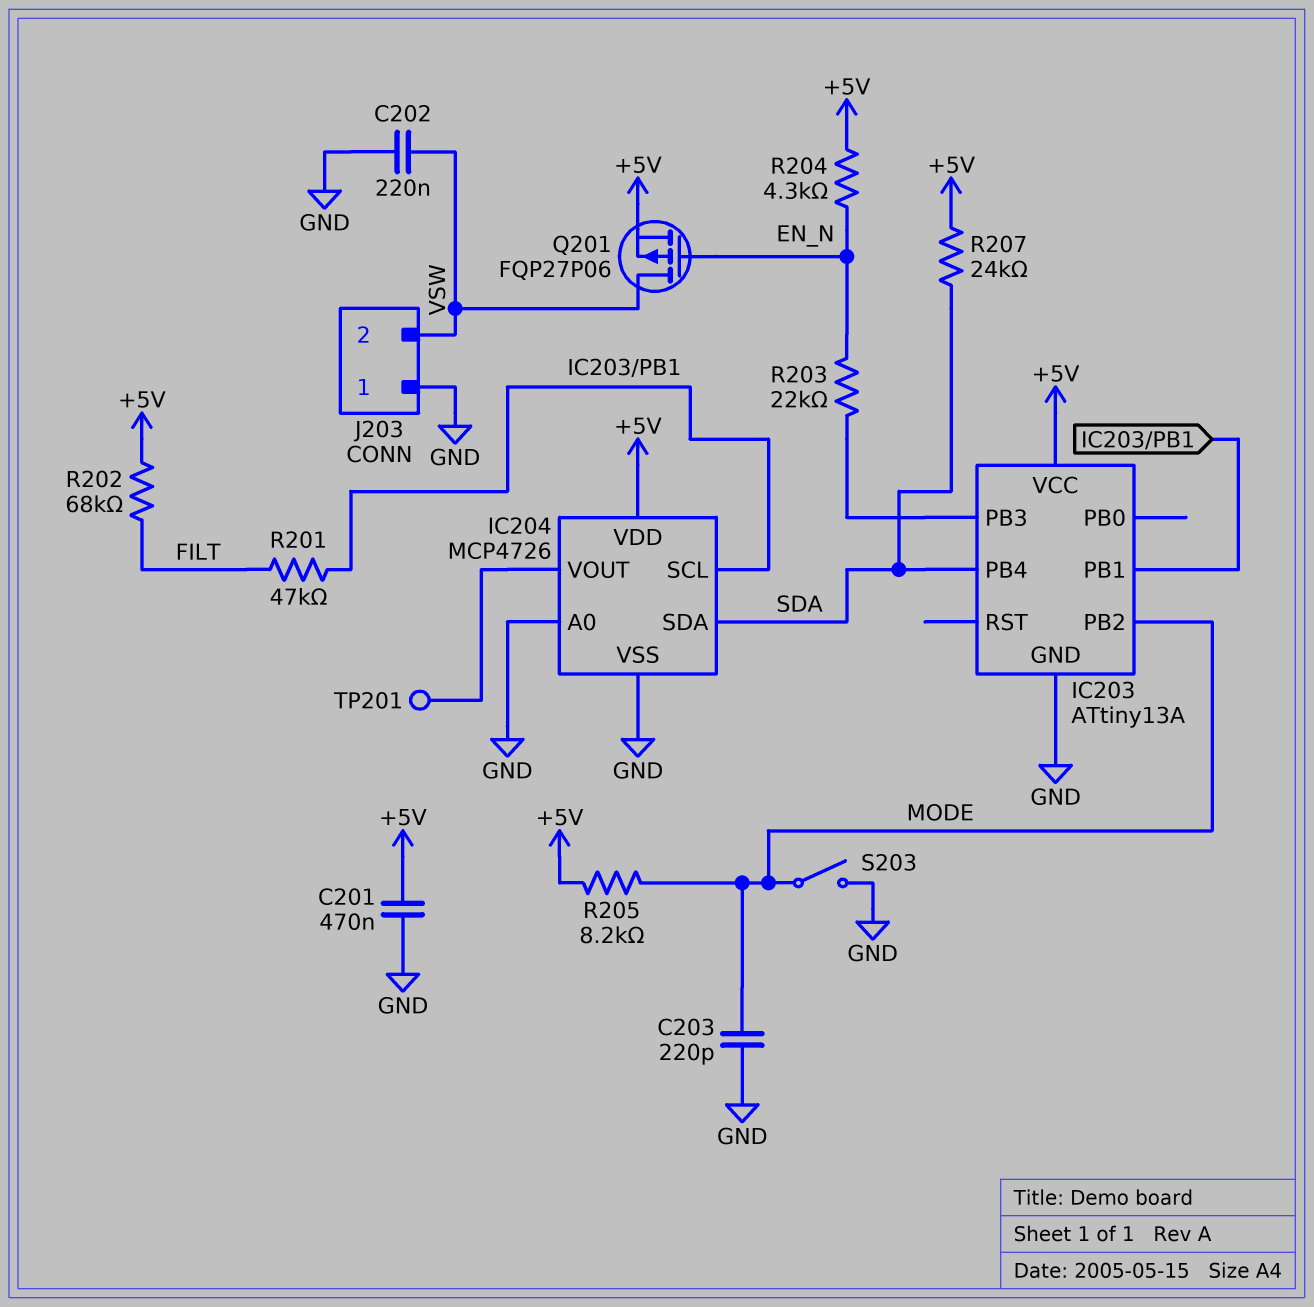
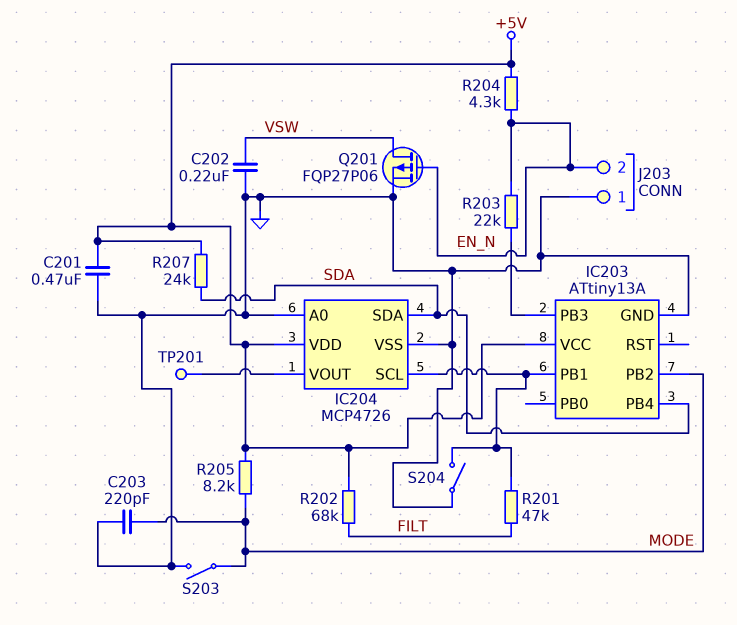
J203 pin 2: VSW -> EN_N
Q201: PMOS FQP27P06 (G EN_N, D VSW, S +5V) -> PMOS FQP27P06 (G EN_N, D VSW, S GND)
S204: none -> switch (GND, IC203/PB1)

